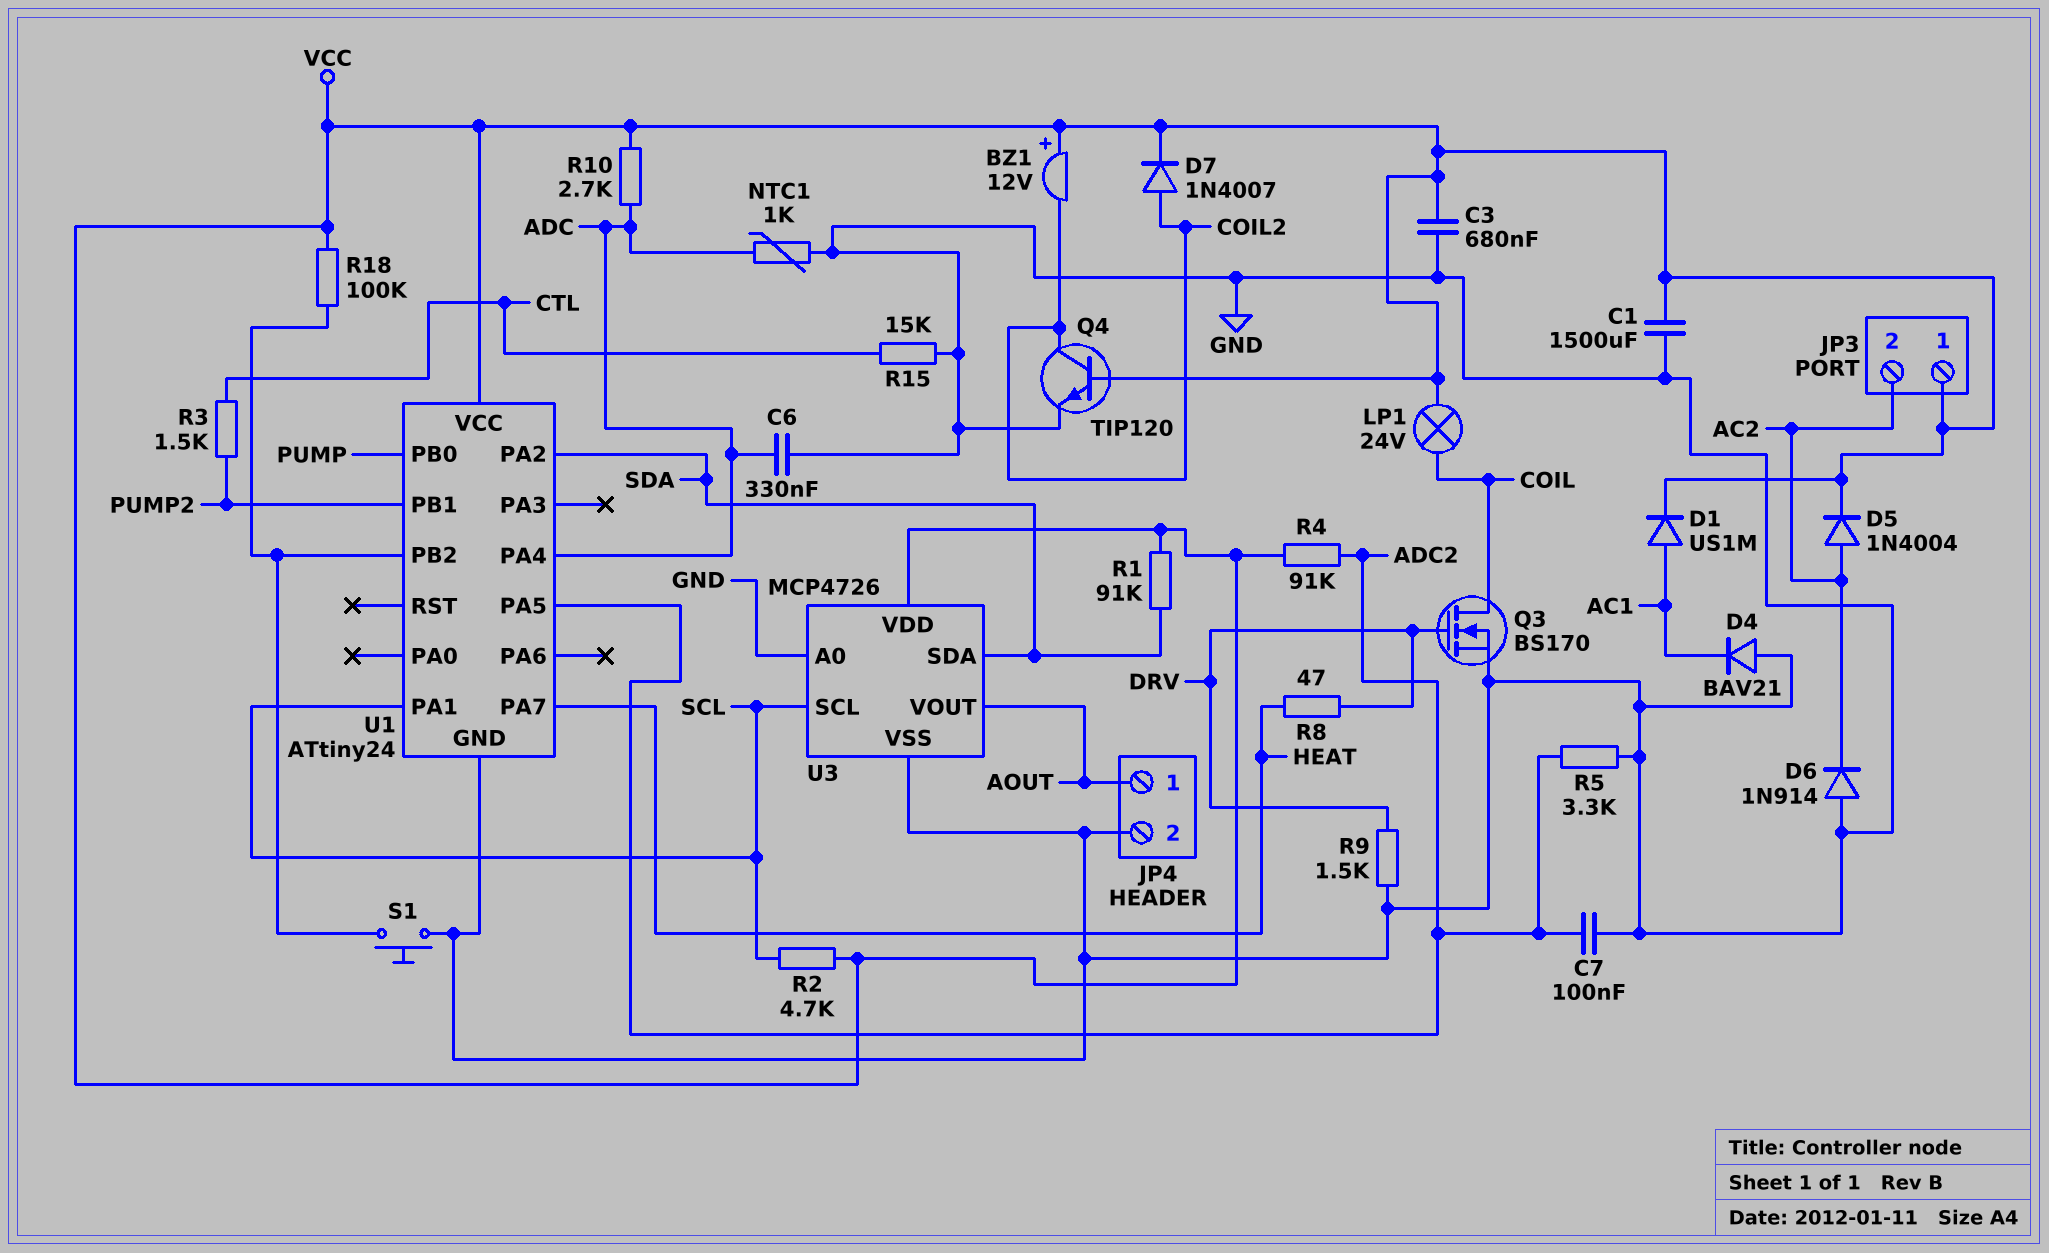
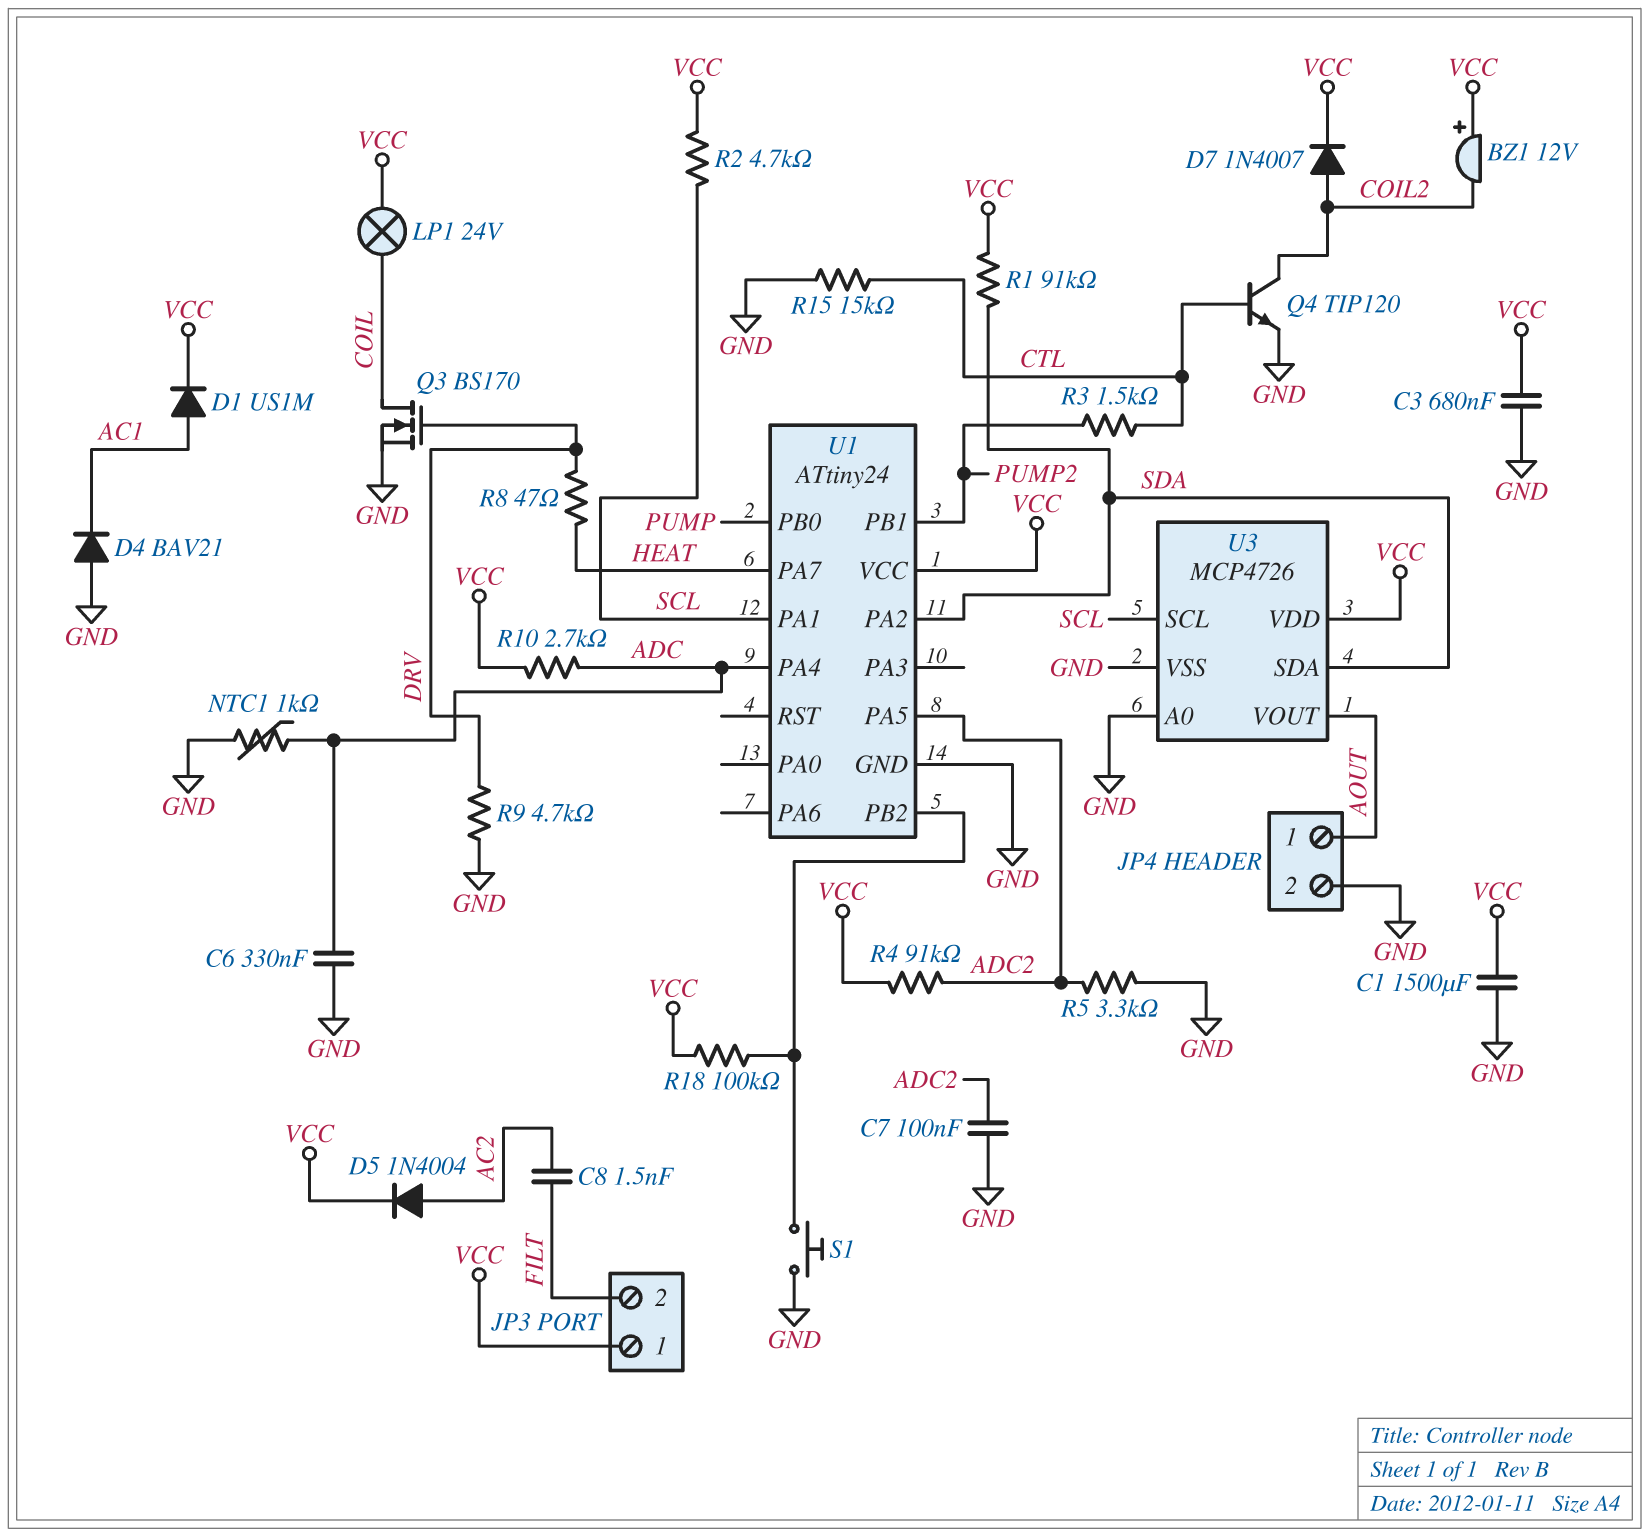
C8: none -> 1.5nF (AC2, FILT)
D6: diode 1N914 (A GND, K AC2) -> none
JP3 pin 2: AC2 -> FILT
Q4: NPN TIP120 (B VCC, C COIL2, E GND) -> NPN TIP120 (B CTL, C COIL2, E GND)
R9: 1.5k (DRV, GND) -> 4.7k (DRV, GND)

